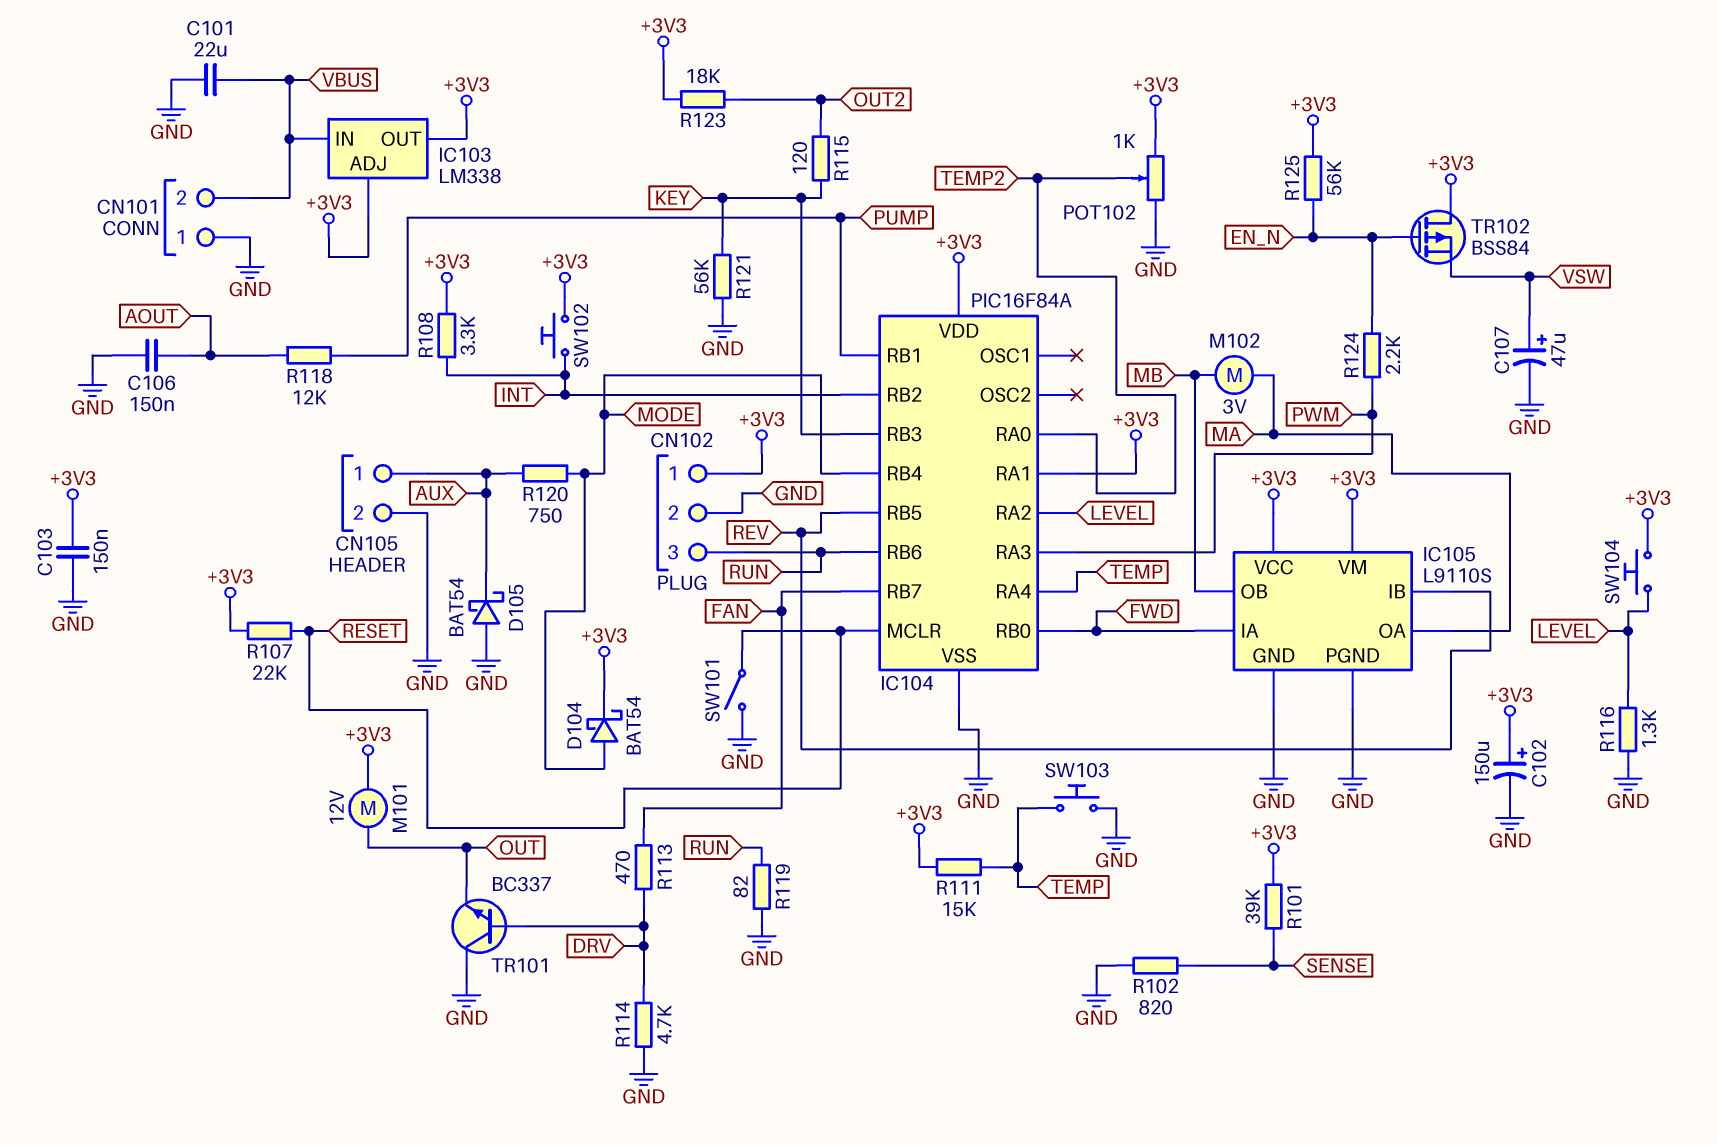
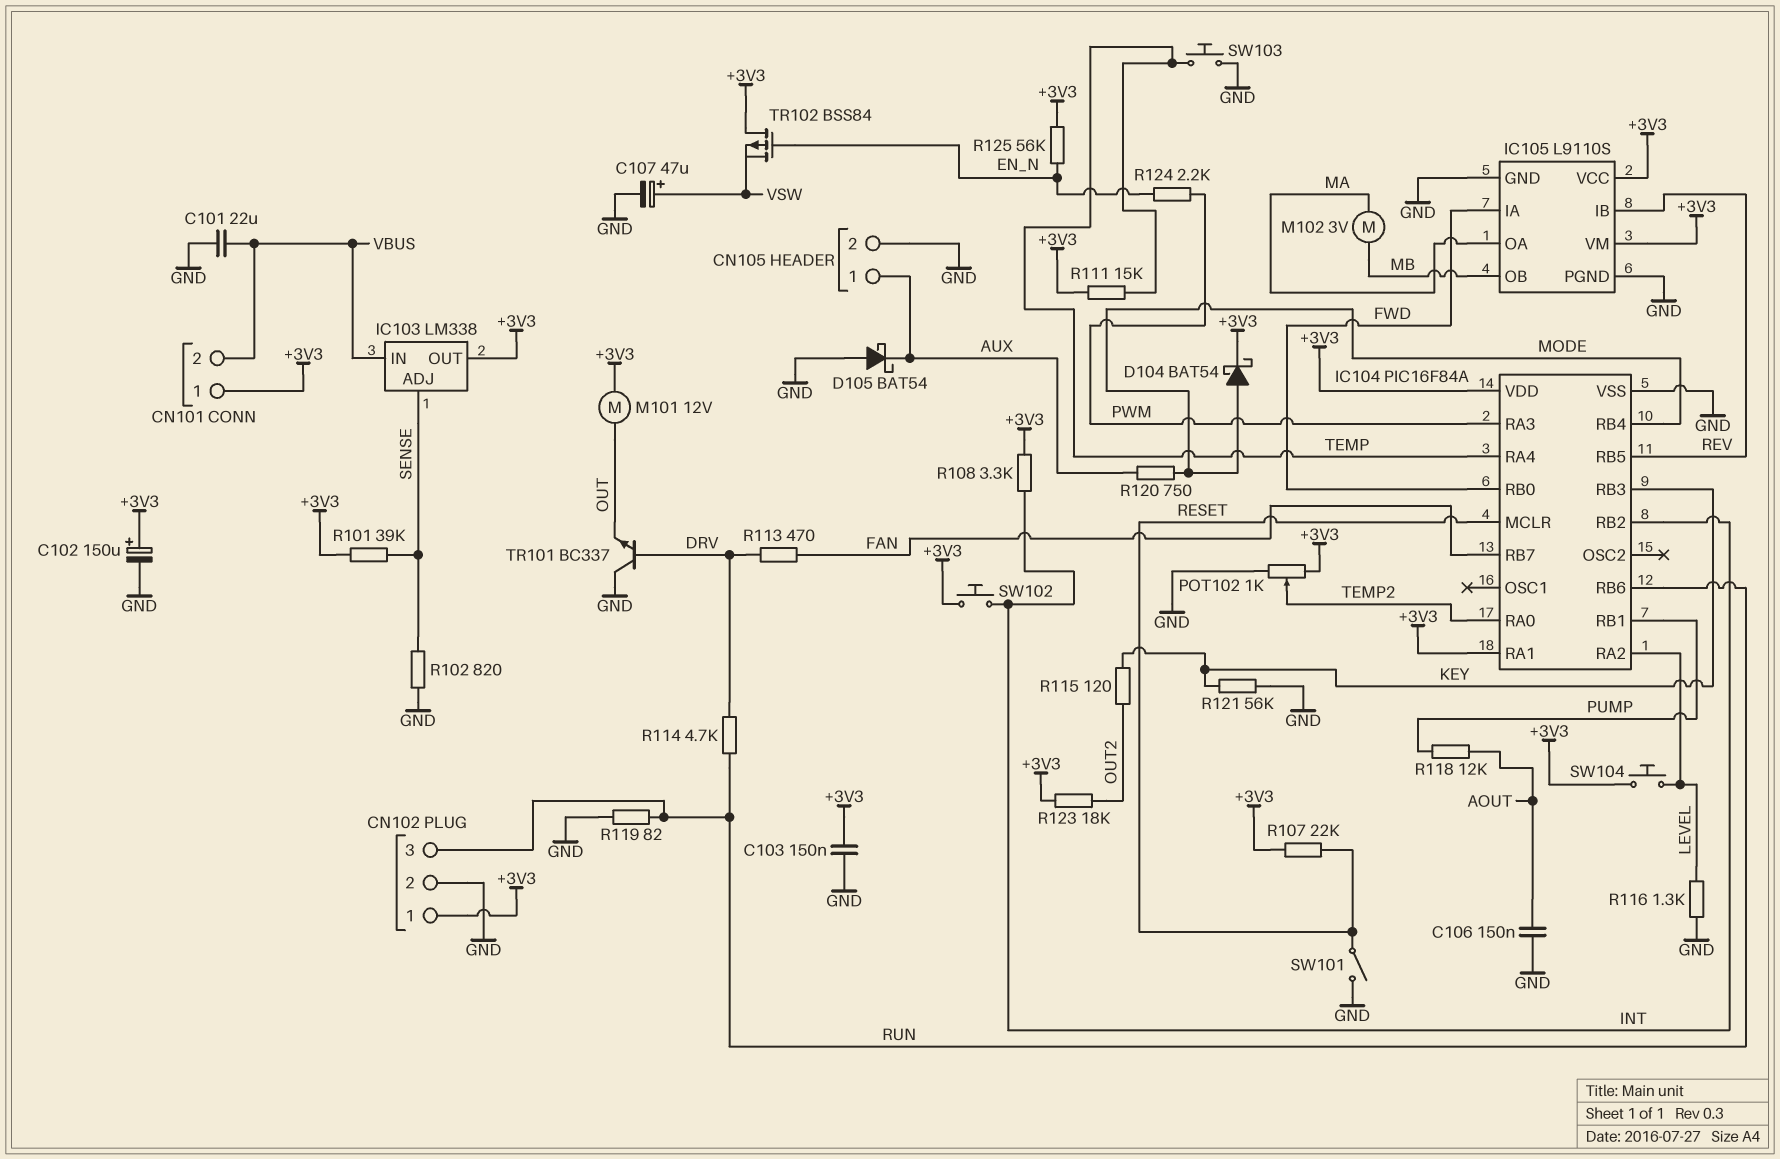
CN101 pin 1: GND -> +3V3
IC103 pin ADJ: +3V3 -> SENSE
R114: 4.7k (DRV, GND) -> 4.7k (DRV, RUN)

